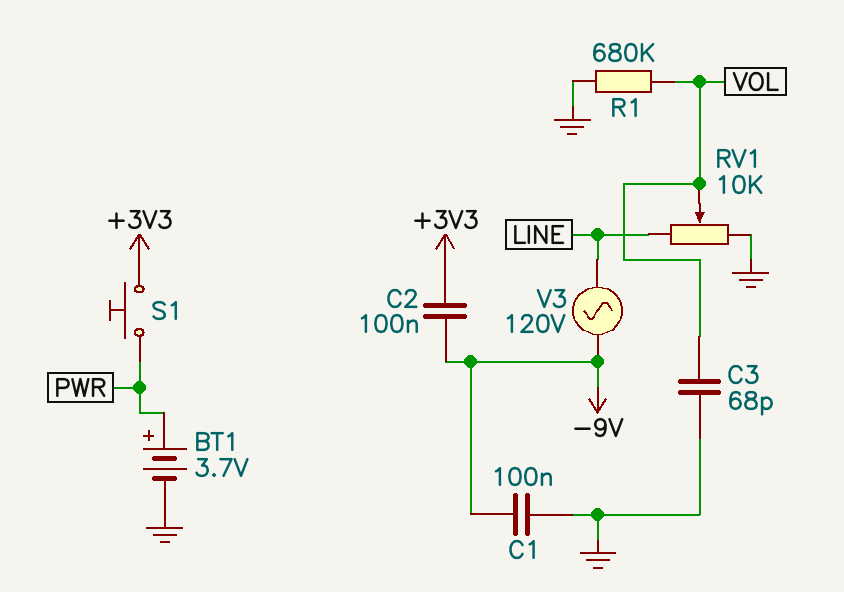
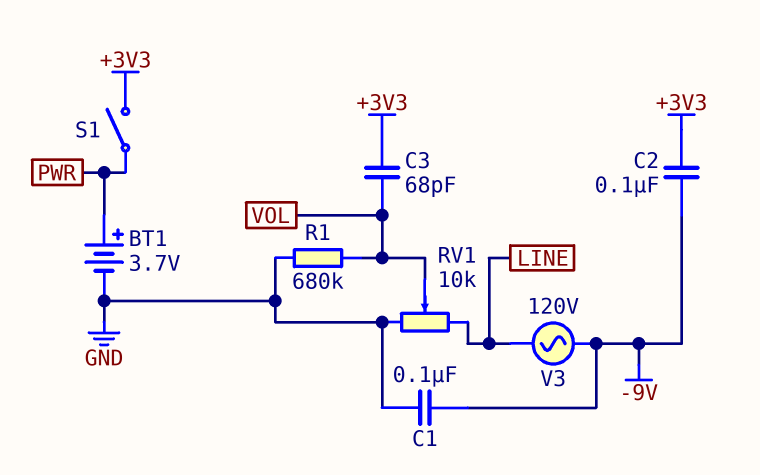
C3: 68pF (GND, VOL) -> 68pF (+3V3, VOL)
S1: button (+3V3, PWR) -> switch (+3V3, PWR)

